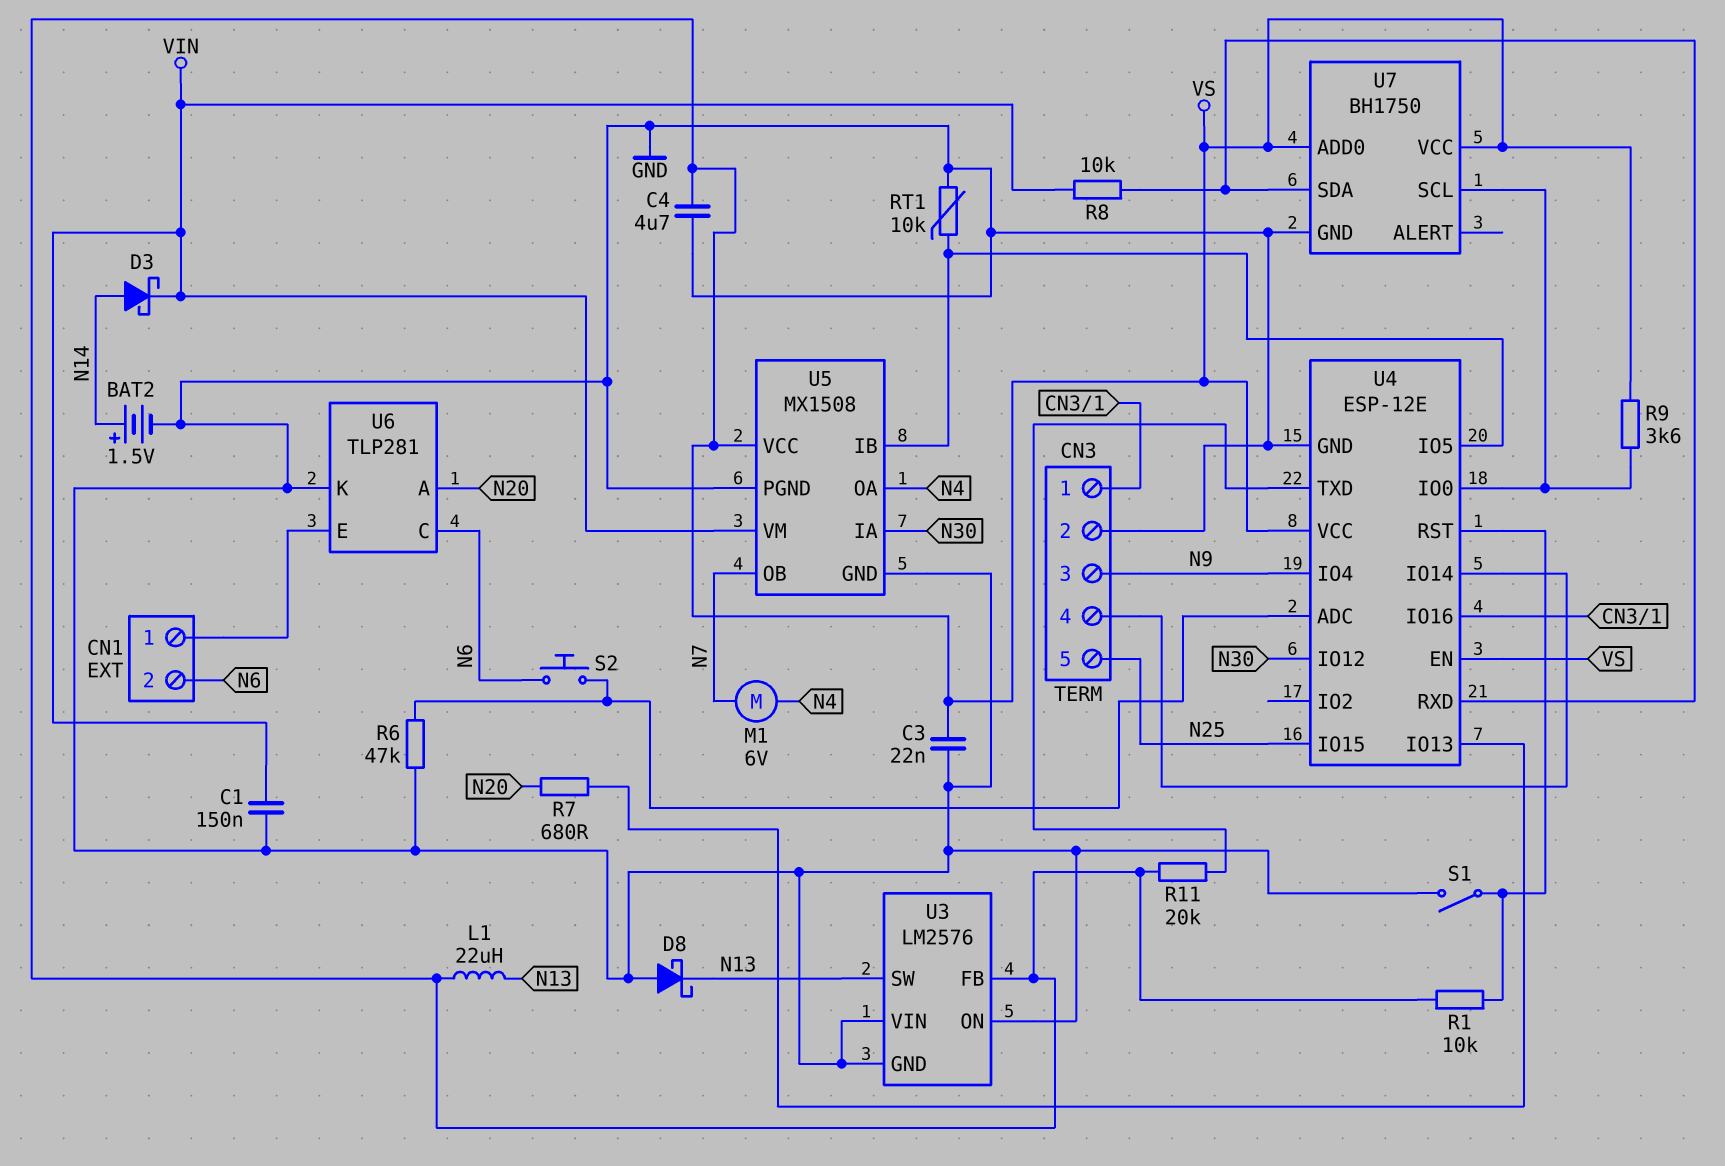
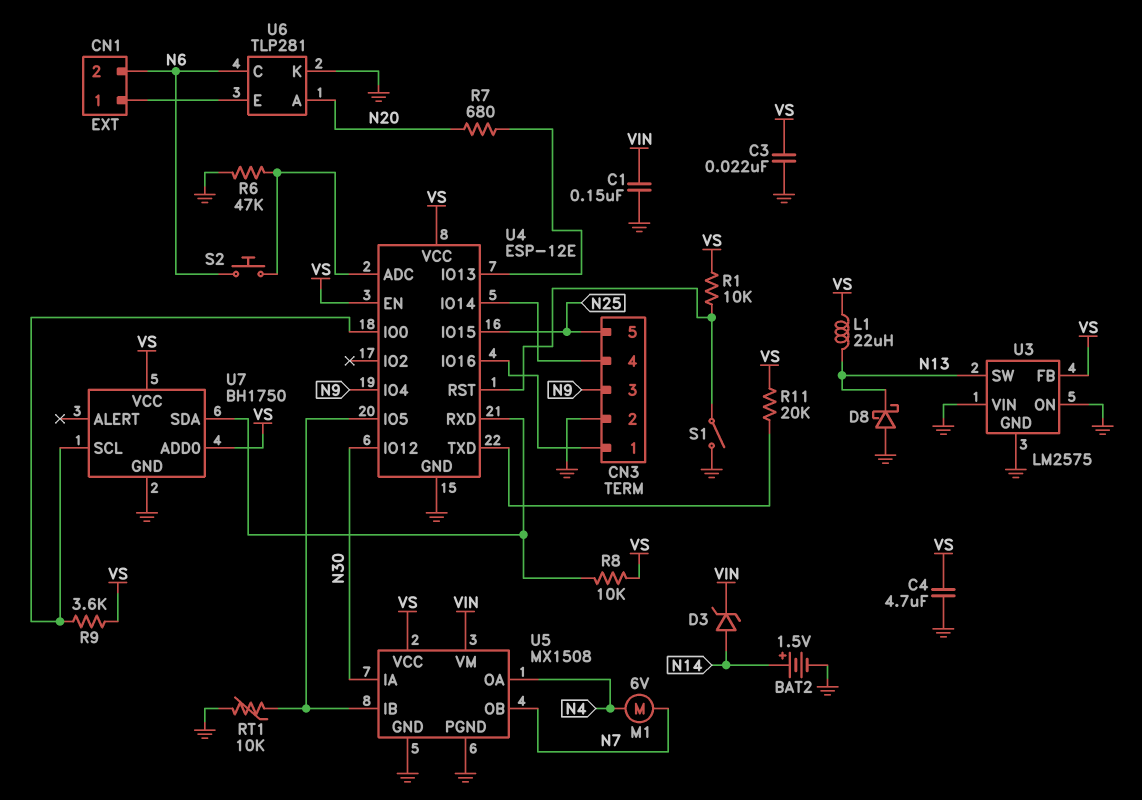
D3: schottky (A N14, K VIN) -> zener (A N14, K VIN)
R8: 10k (U4/RXD, VIN) -> 10k (U4/RXD, VS)
U3: LM2576 -> LM2575

